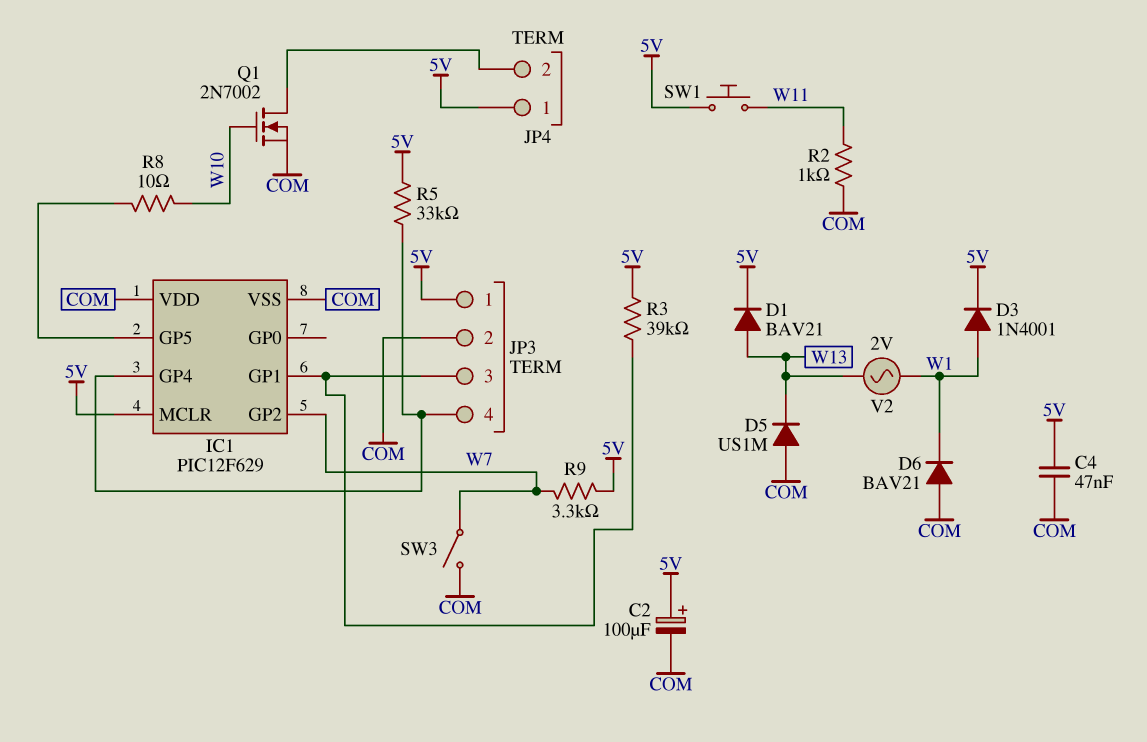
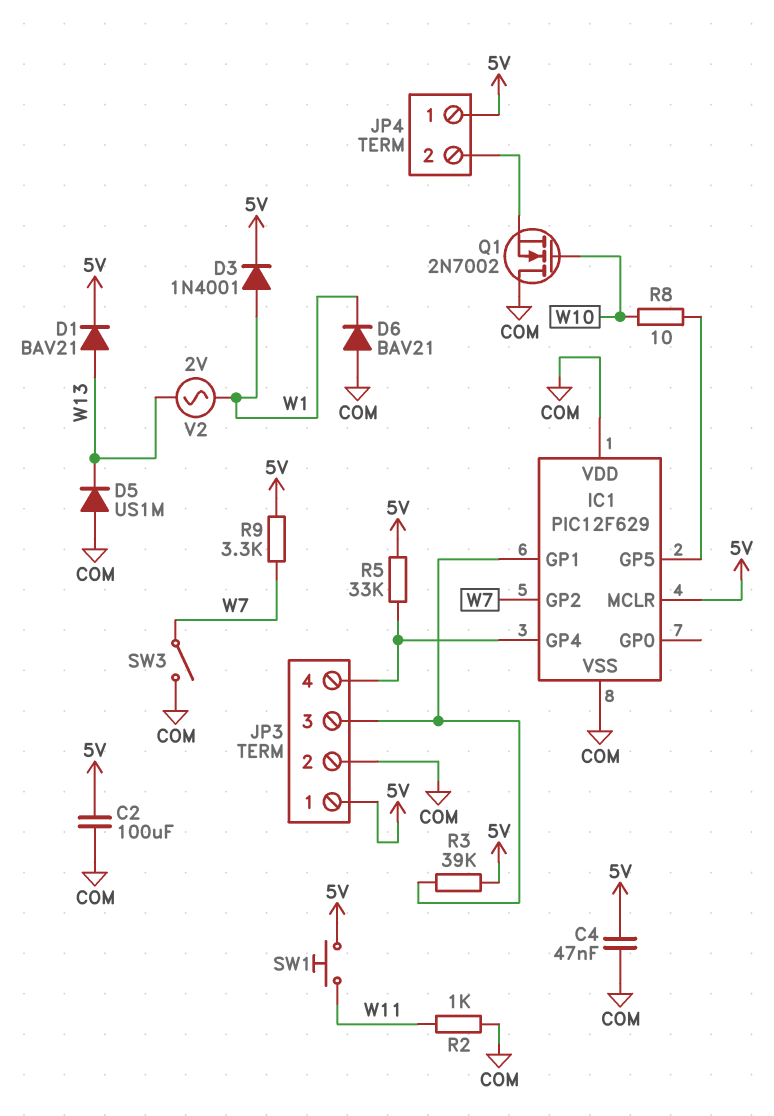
C2: 100uF (plus 5V, minus COM) -> 100uF (5V, COM)
Q1: NMOS 2N7002 (G W10, D JP4/2, S COM) -> NMOS 2N7002 (G W10, D COM, S JP4/2)

